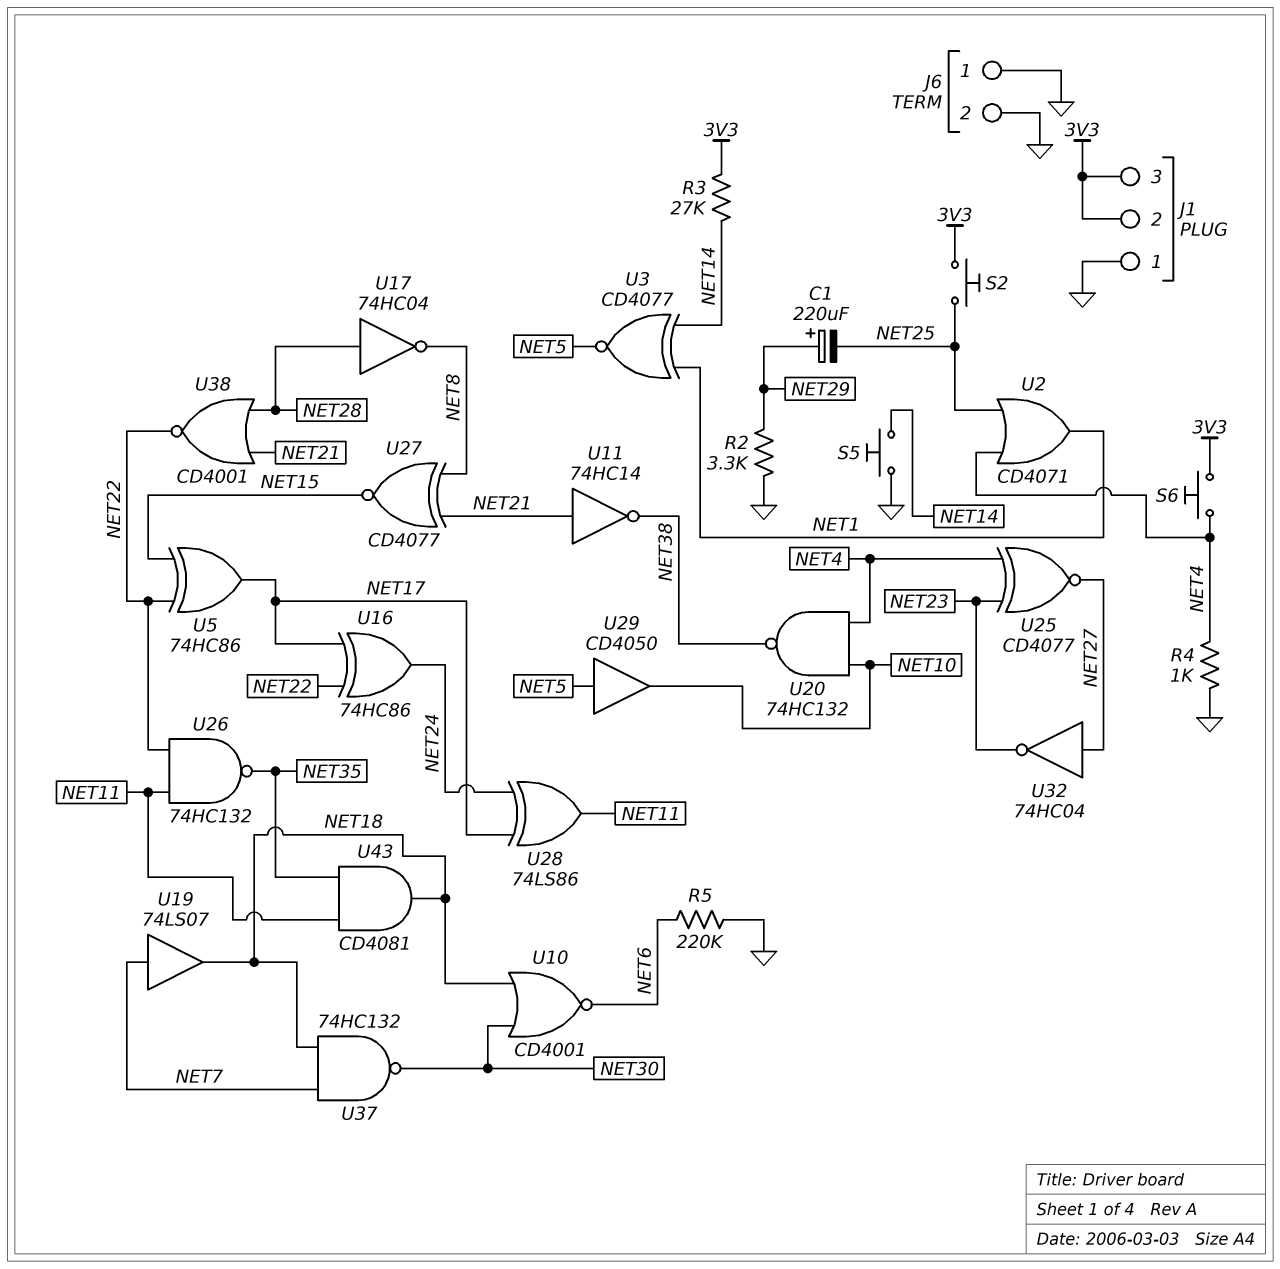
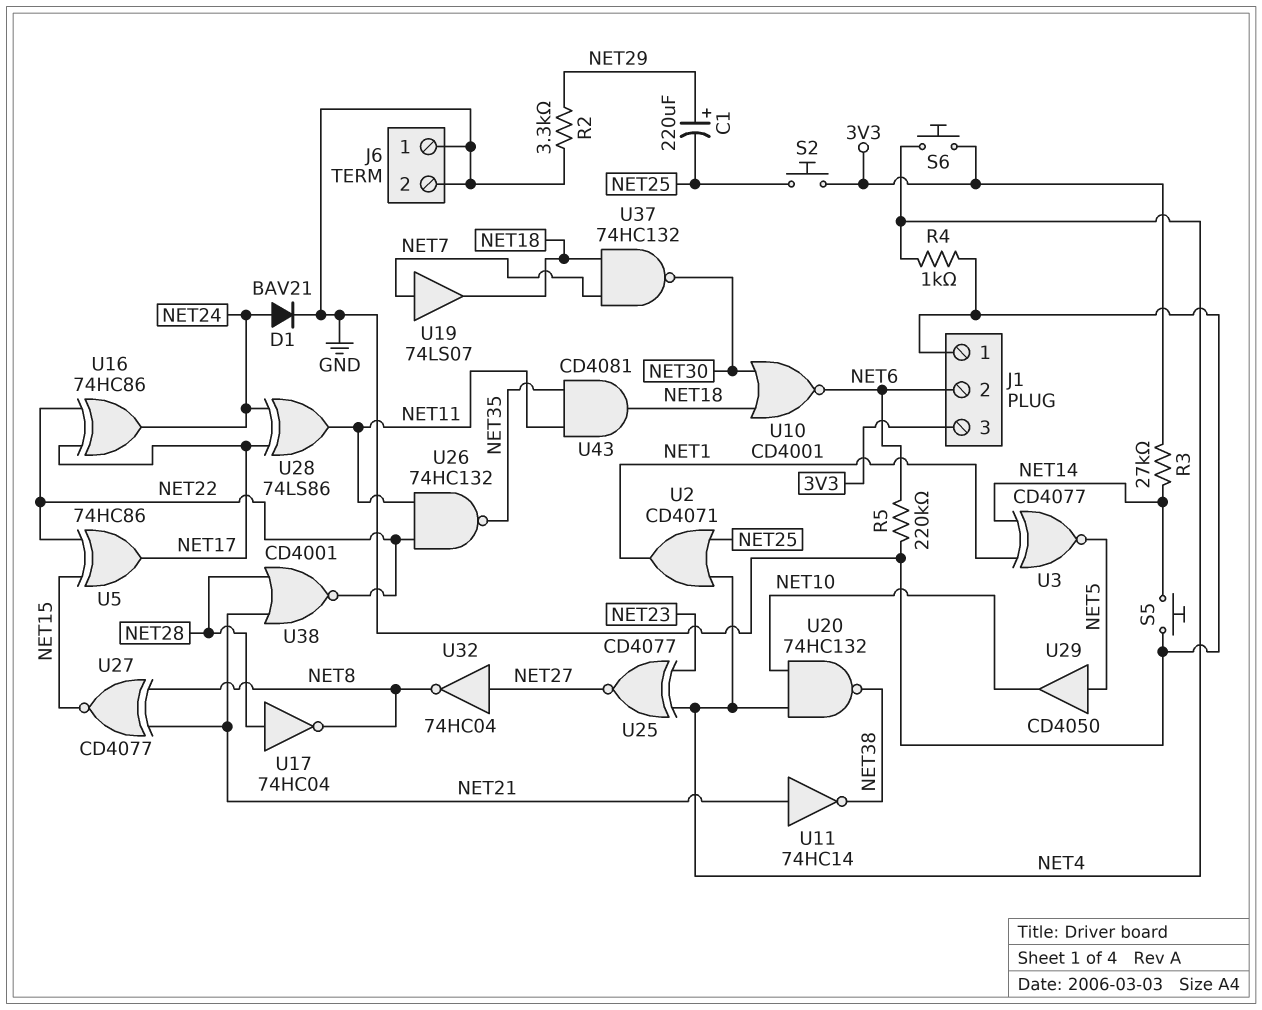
D1: none -> diode BAV21 (A NET24, K GND)
J1 pin 2: 3V3 -> NET6
U32: NOT 74HC04 (in NET27, out NET23) -> NOT 74HC04 (in NET27, out NET8)

